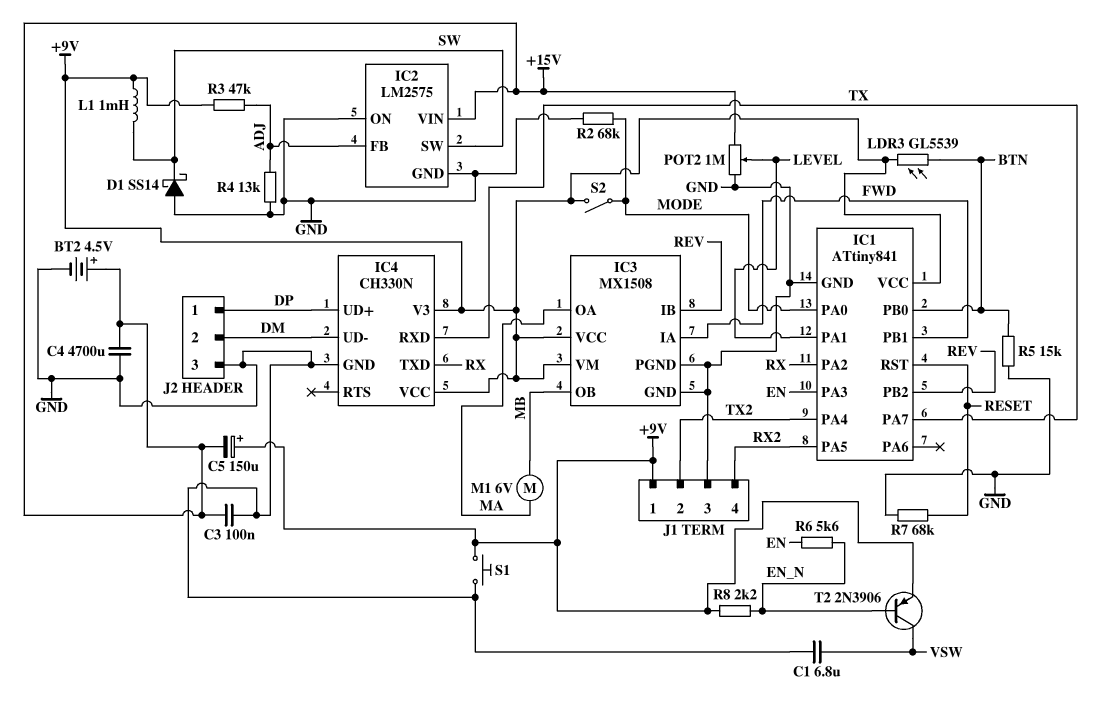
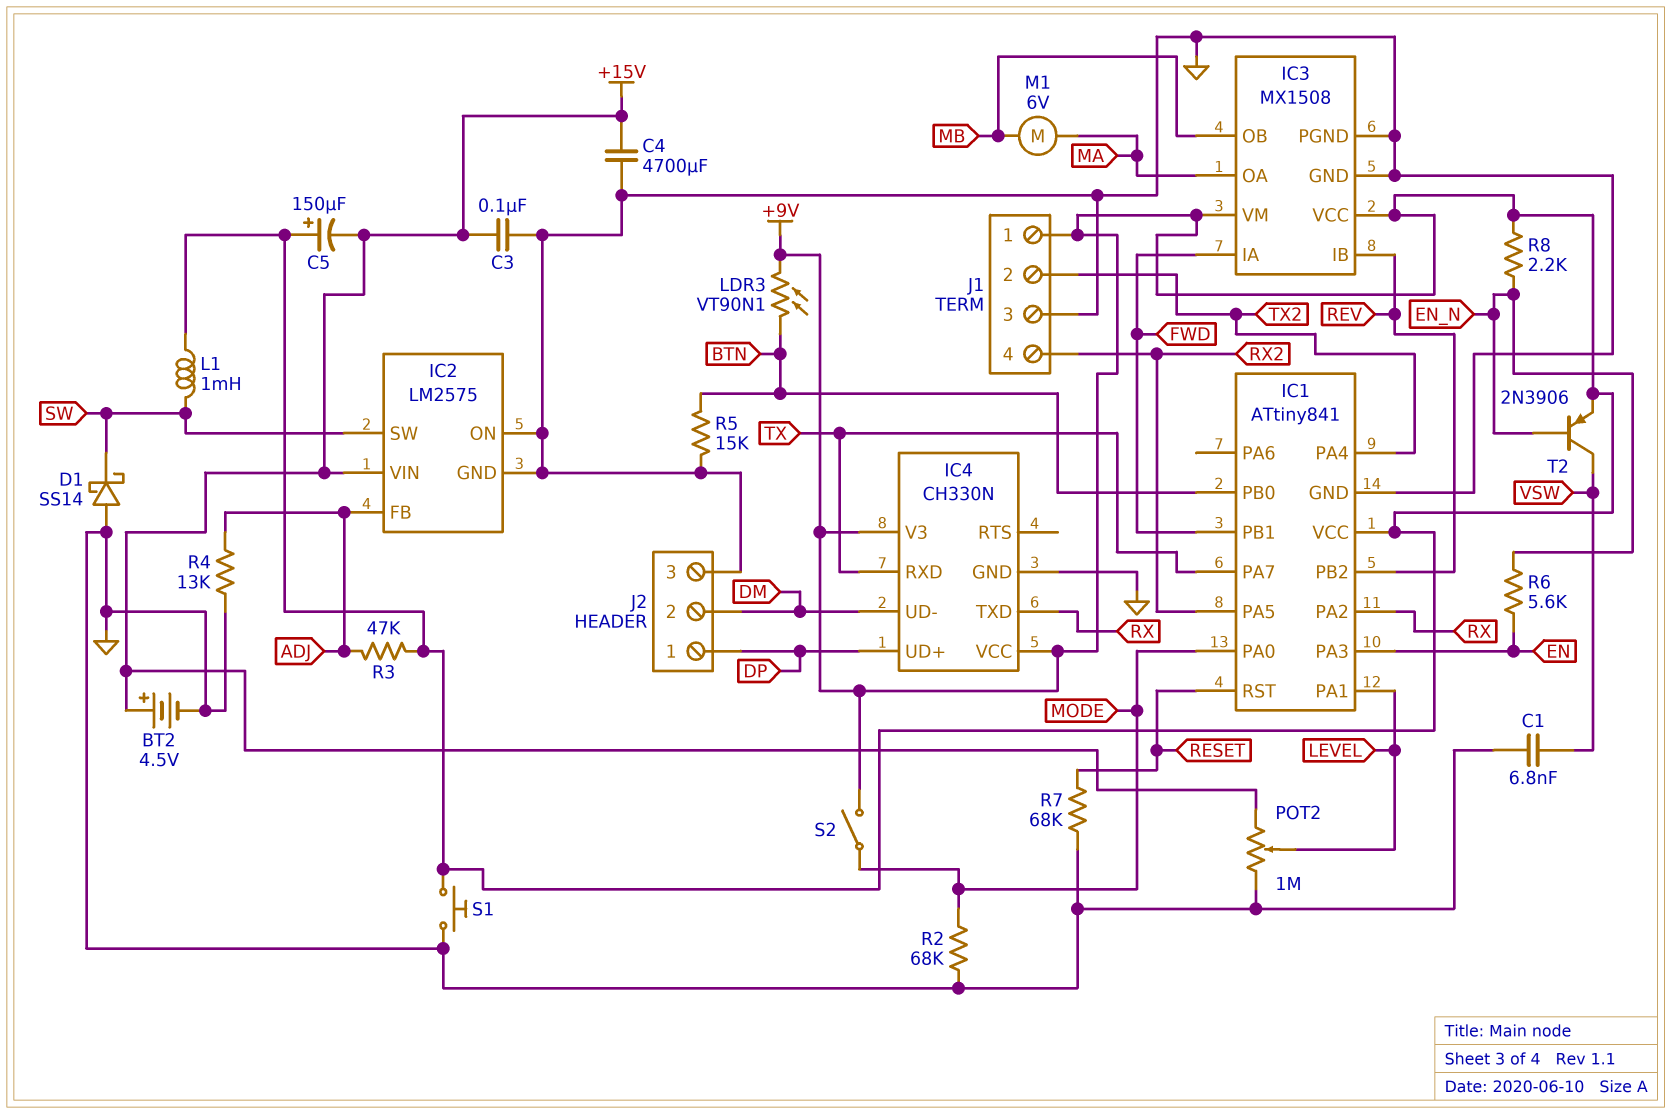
C1: 6.8uF (GND, VSW) -> 6.8nF (GND, VSW)
LDR3: GL5539 (+9V, BTN) -> VT90N1 (+9V, BTN)

